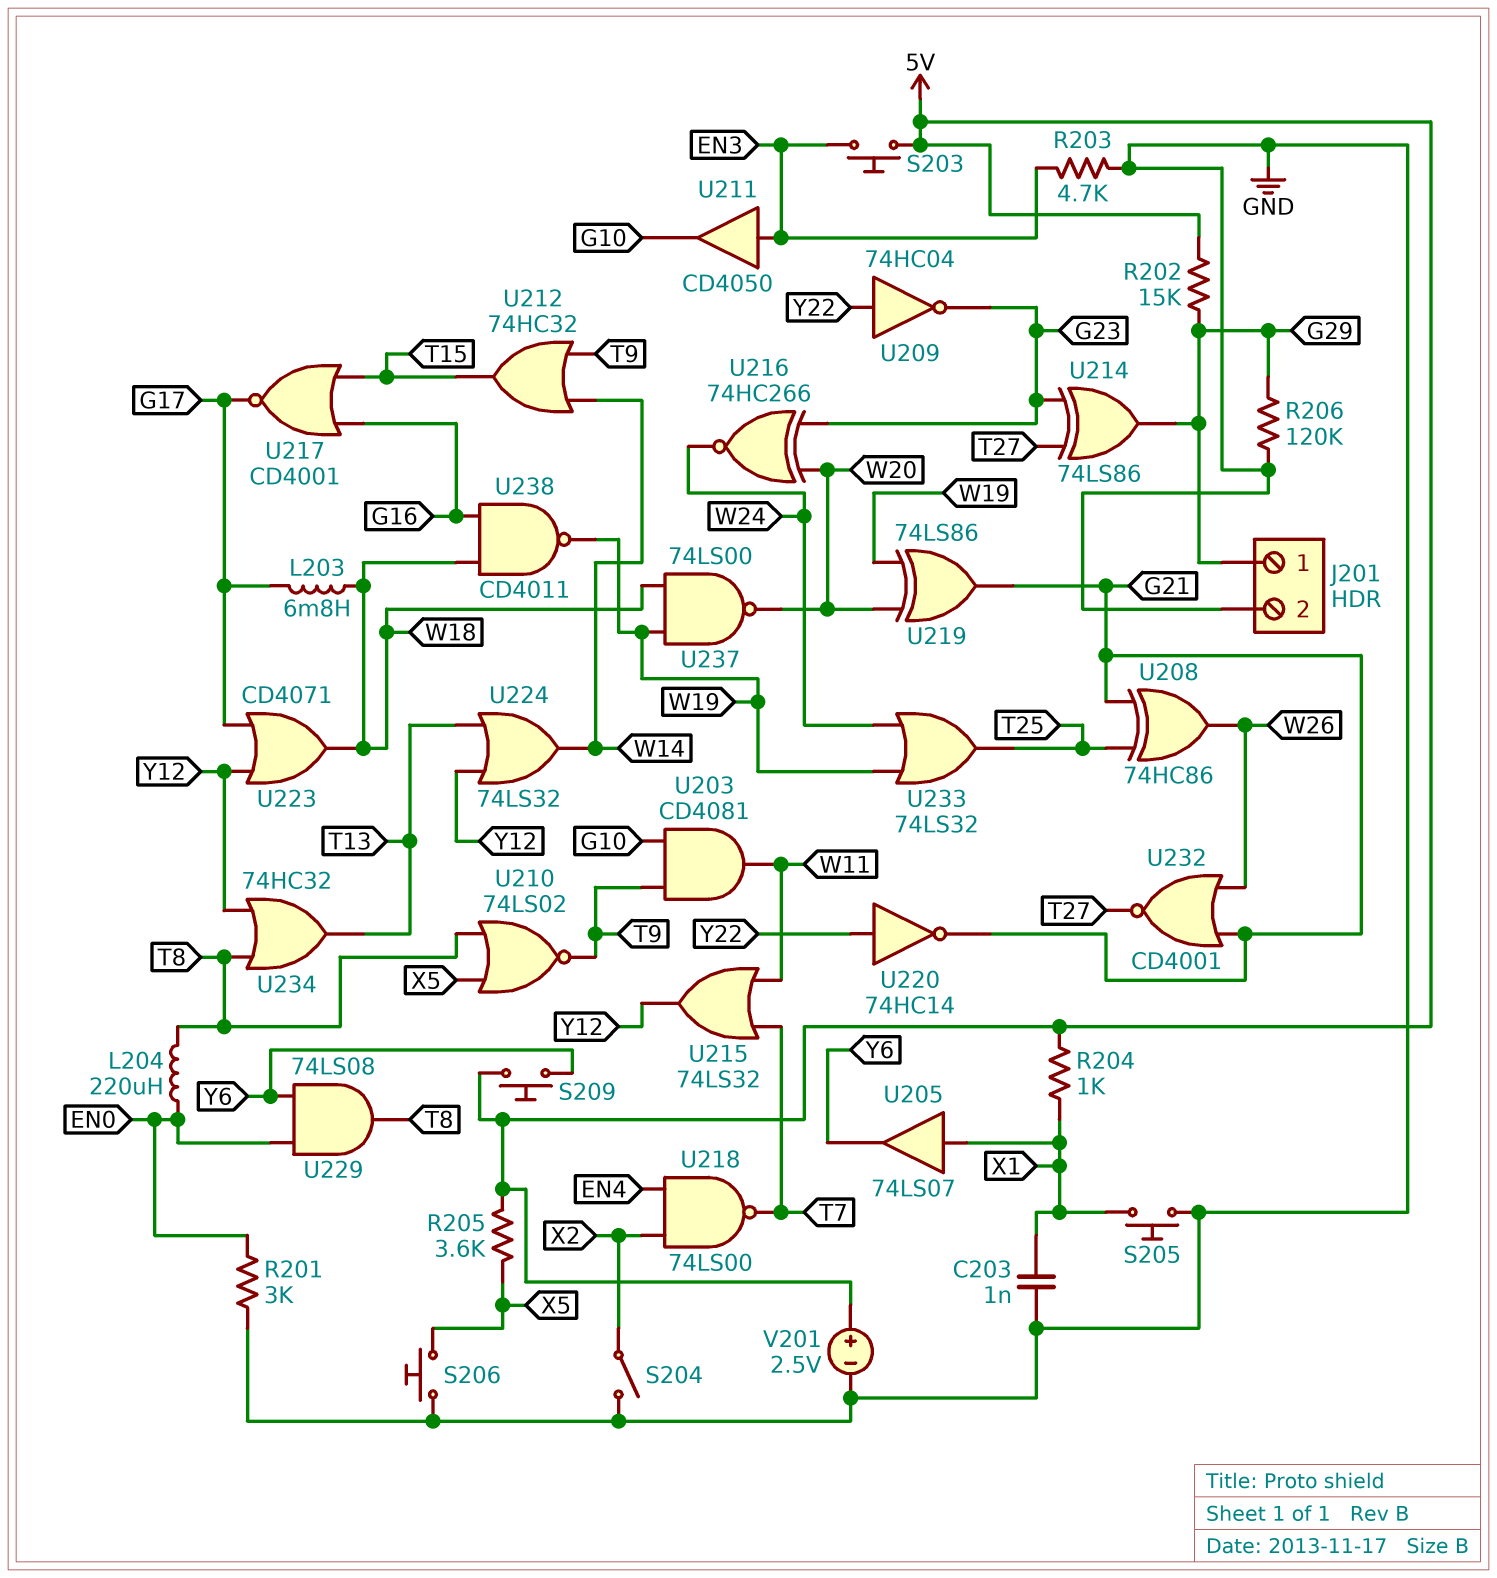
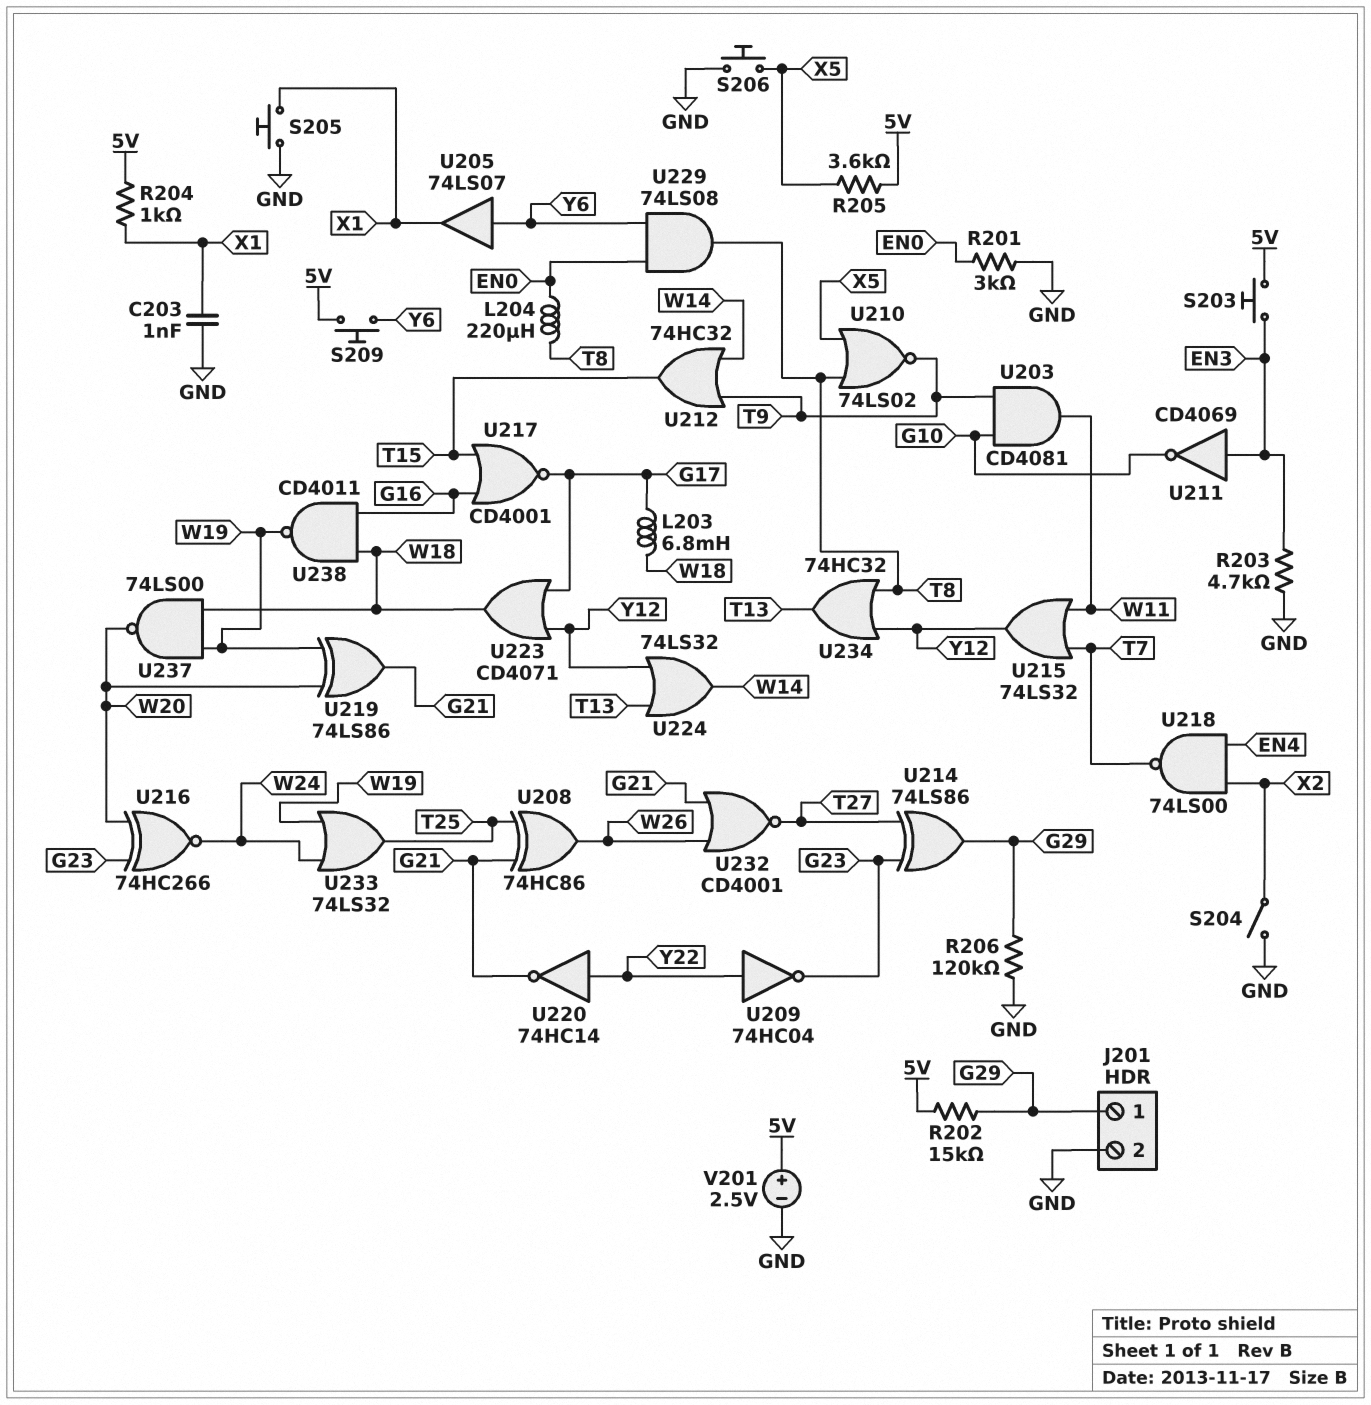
U205: buffer 74LS07 (in X1, out Y6) -> buffer 74LS07 (in Y6, out X1)
U211: buffer CD4050 (in EN3, out G10) -> NOT CD4069 (in EN3, out G10)

